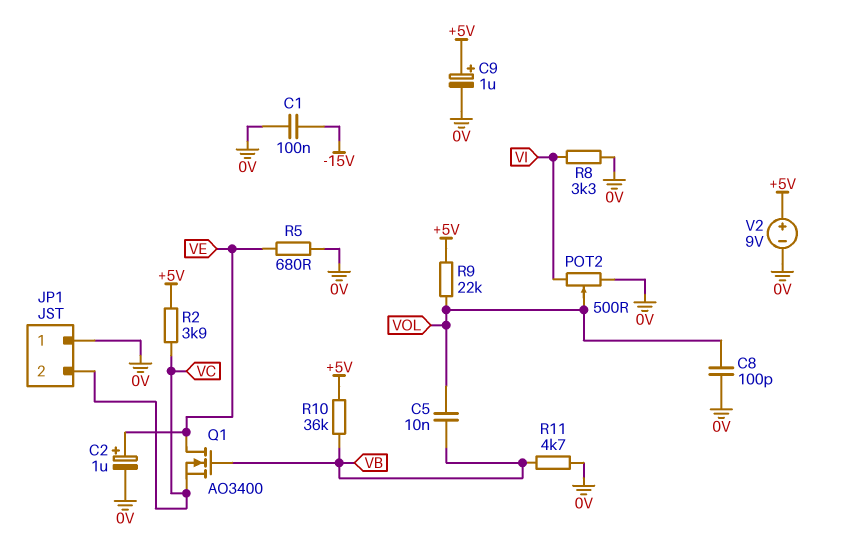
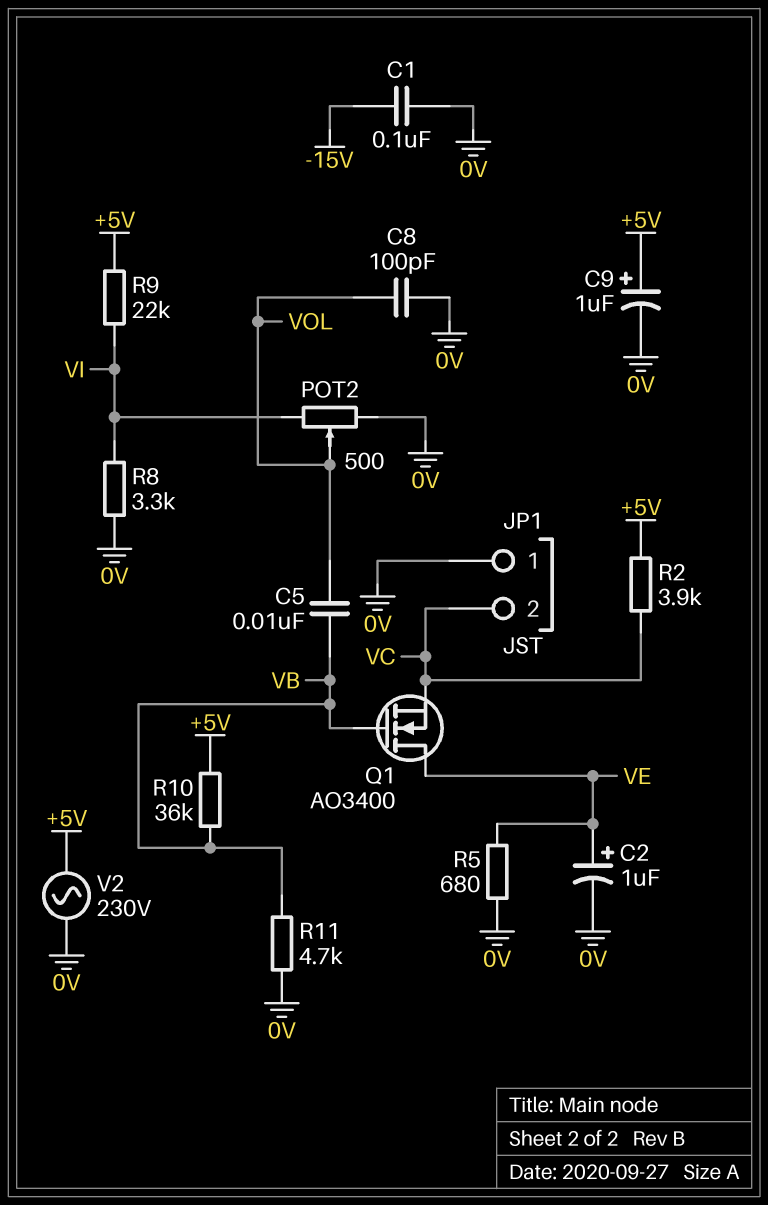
R9: 22k (+5V, VOL) -> 22k (+5V, VI)
V2: 9V (plus +5V, minus 0V) -> AC 230V (+5V, 0V)

